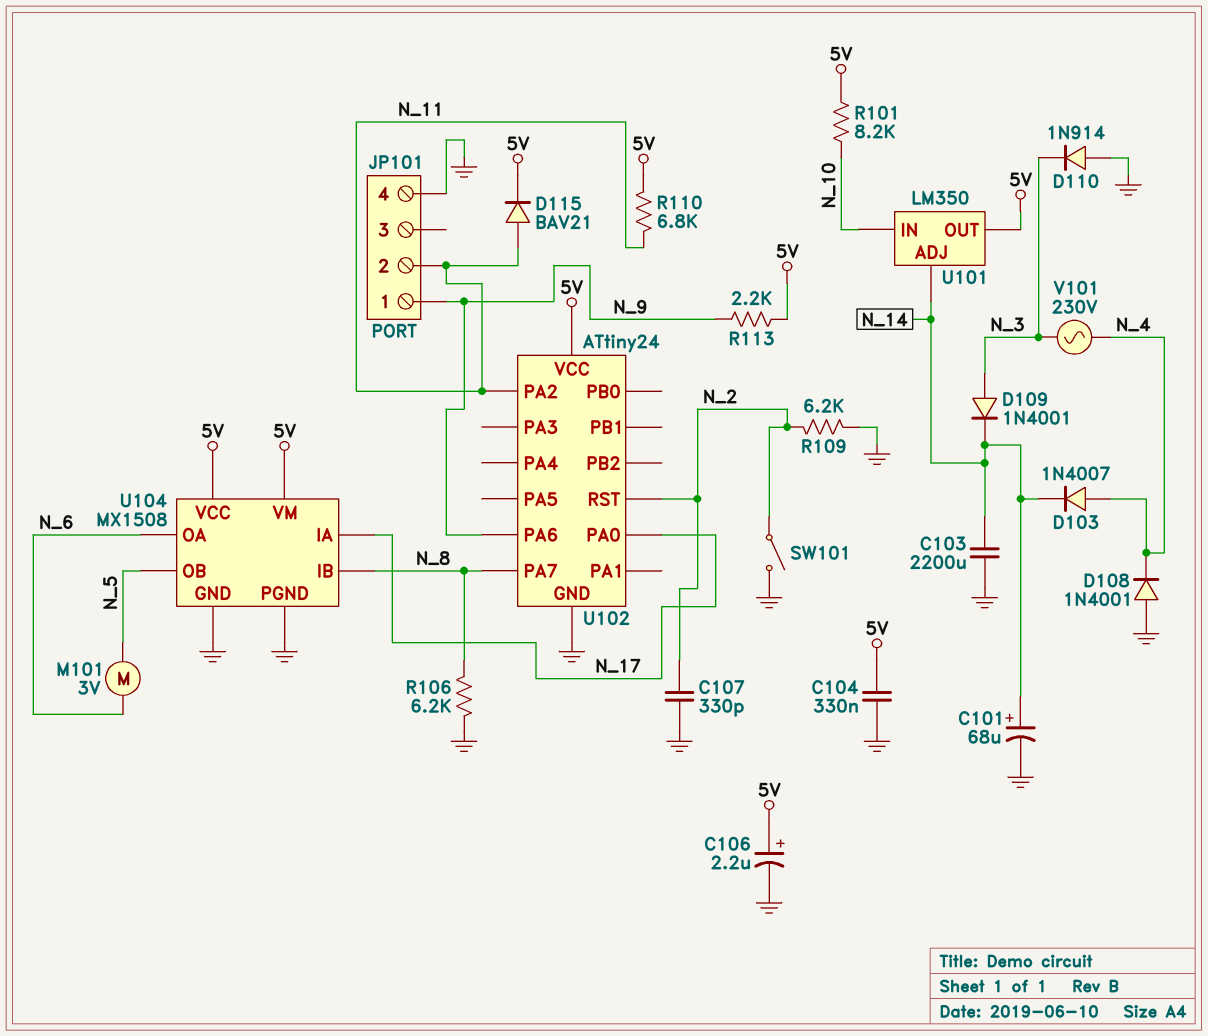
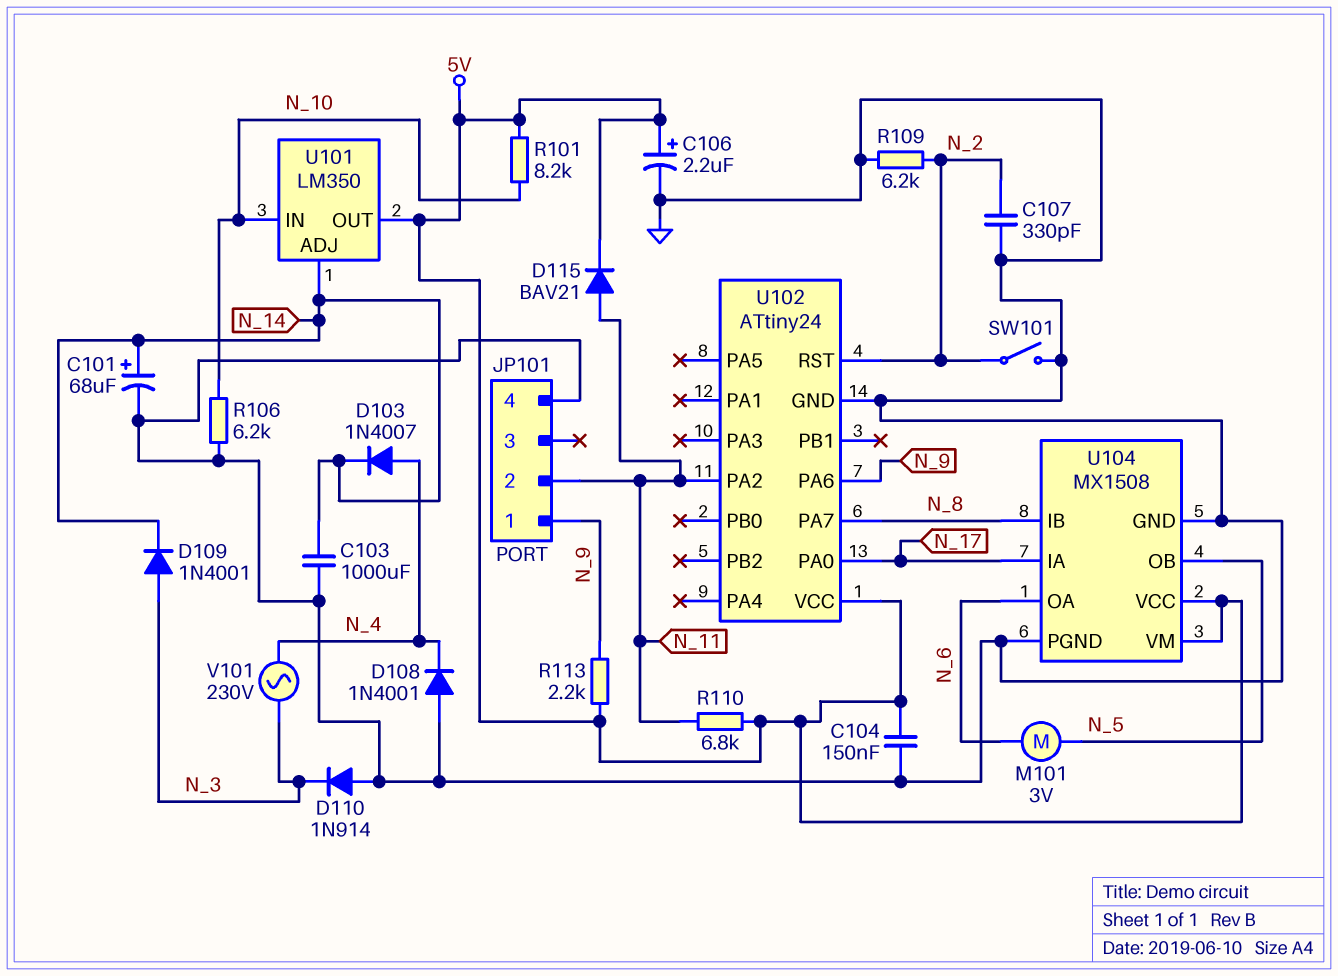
C103: 2200uF (GND, N_14) -> 1000uF (GND, N_14)
C104: 330nF (5V, GND) -> 150nF (5V, GND)
R106: 6.2k (GND, N_8) -> 6.2k (GND, N_10)

